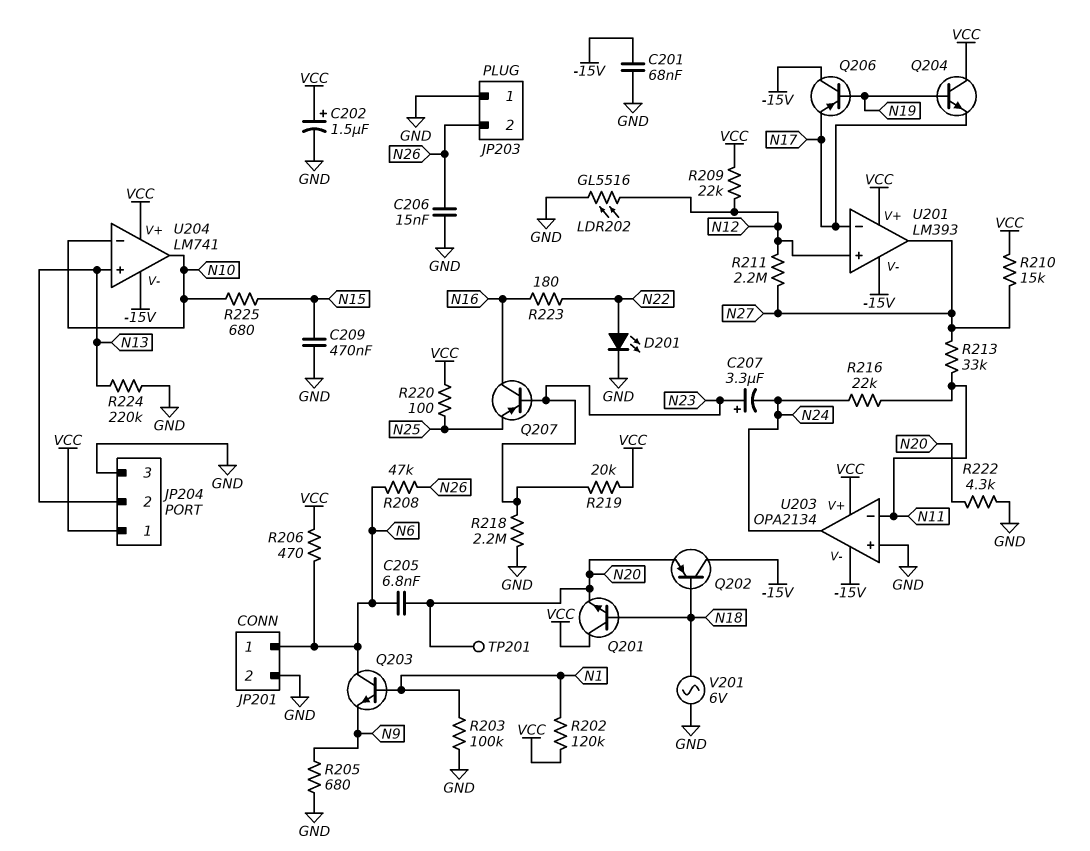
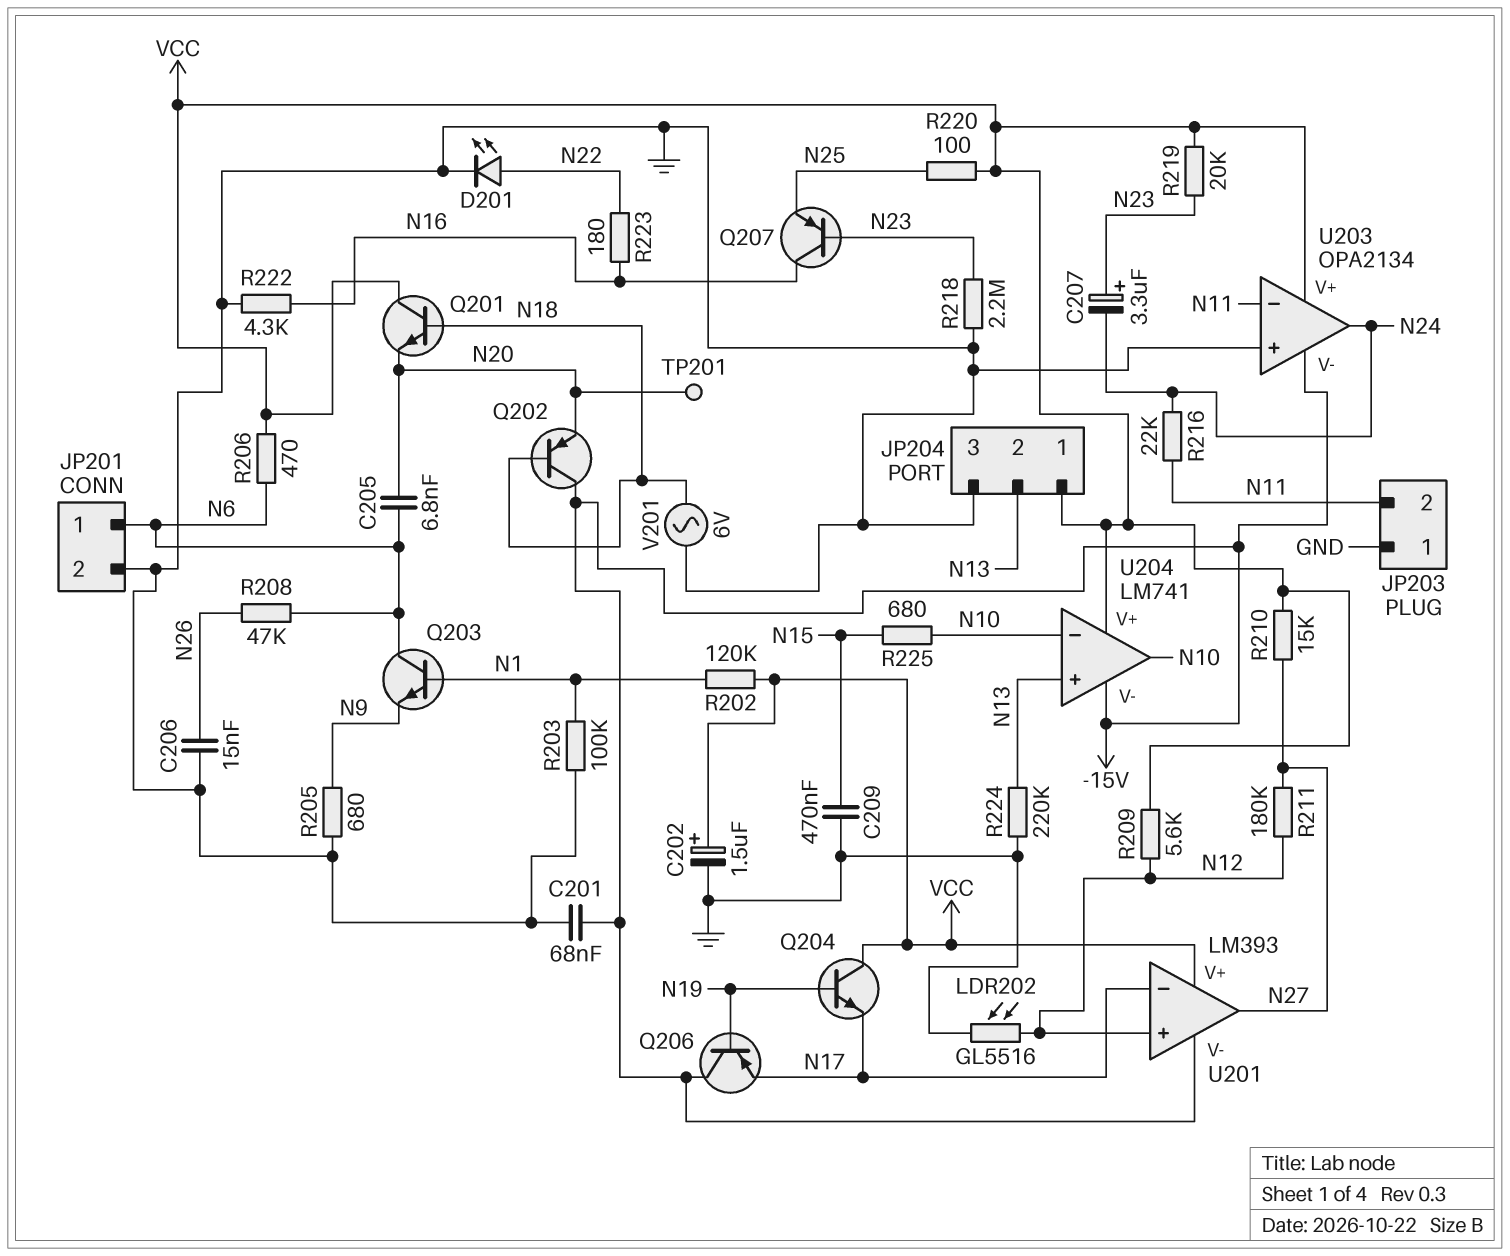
JP203 pin 2: N26 -> N11
R209: 22k (N12, VCC) -> 5.6k (N12, VCC)
R211: 2.2M (N12, N27) -> 180k (N12, N27)
R213: 33k (N11, N27) -> none
R222: 4.3k (GND, N20) -> 4.3k (GND, N16)

